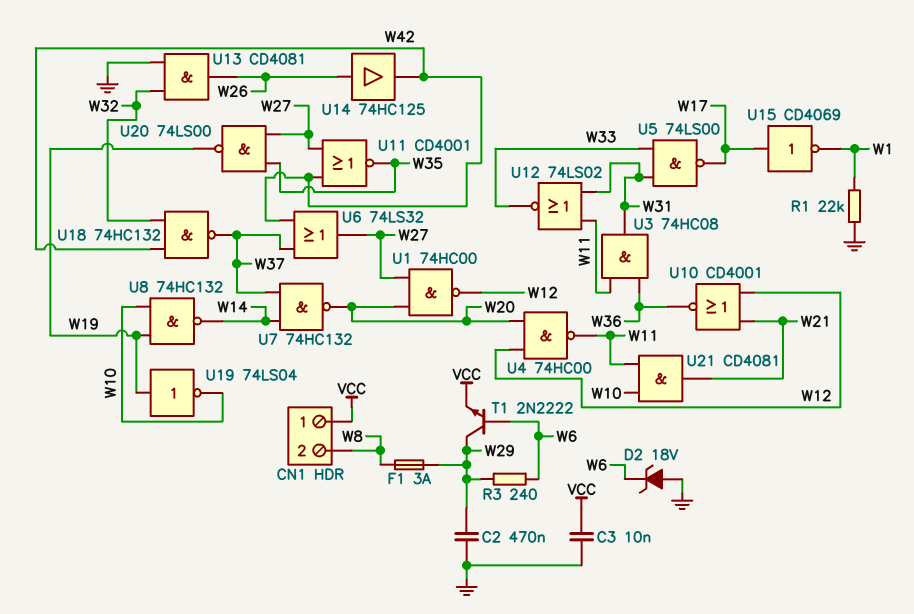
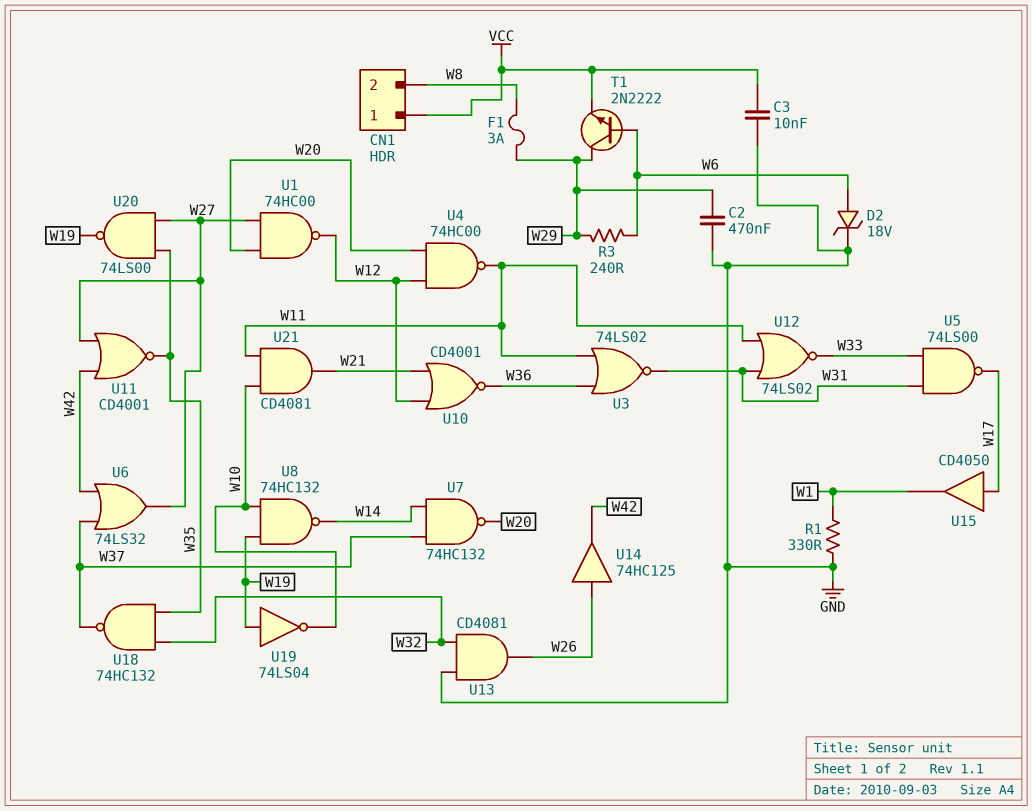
D2: zener 18V (A GND, K W6) -> zener 18V (A W6, K GND)
R1: 22k (GND, W1) -> 330 (GND, W1)
U3: AND 74HC08 (in W11, in W36, out W31) -> NOR 74LS02 (in W11, in W36, out W31)
U15: NOT CD4069 (in W17, out W1) -> buffer CD4050 (in W17, out W1)
U18: NAND 74HC132 (in W32, in W42, out W37) -> NAND 74HC132 (in W32, in W35, out W37)

